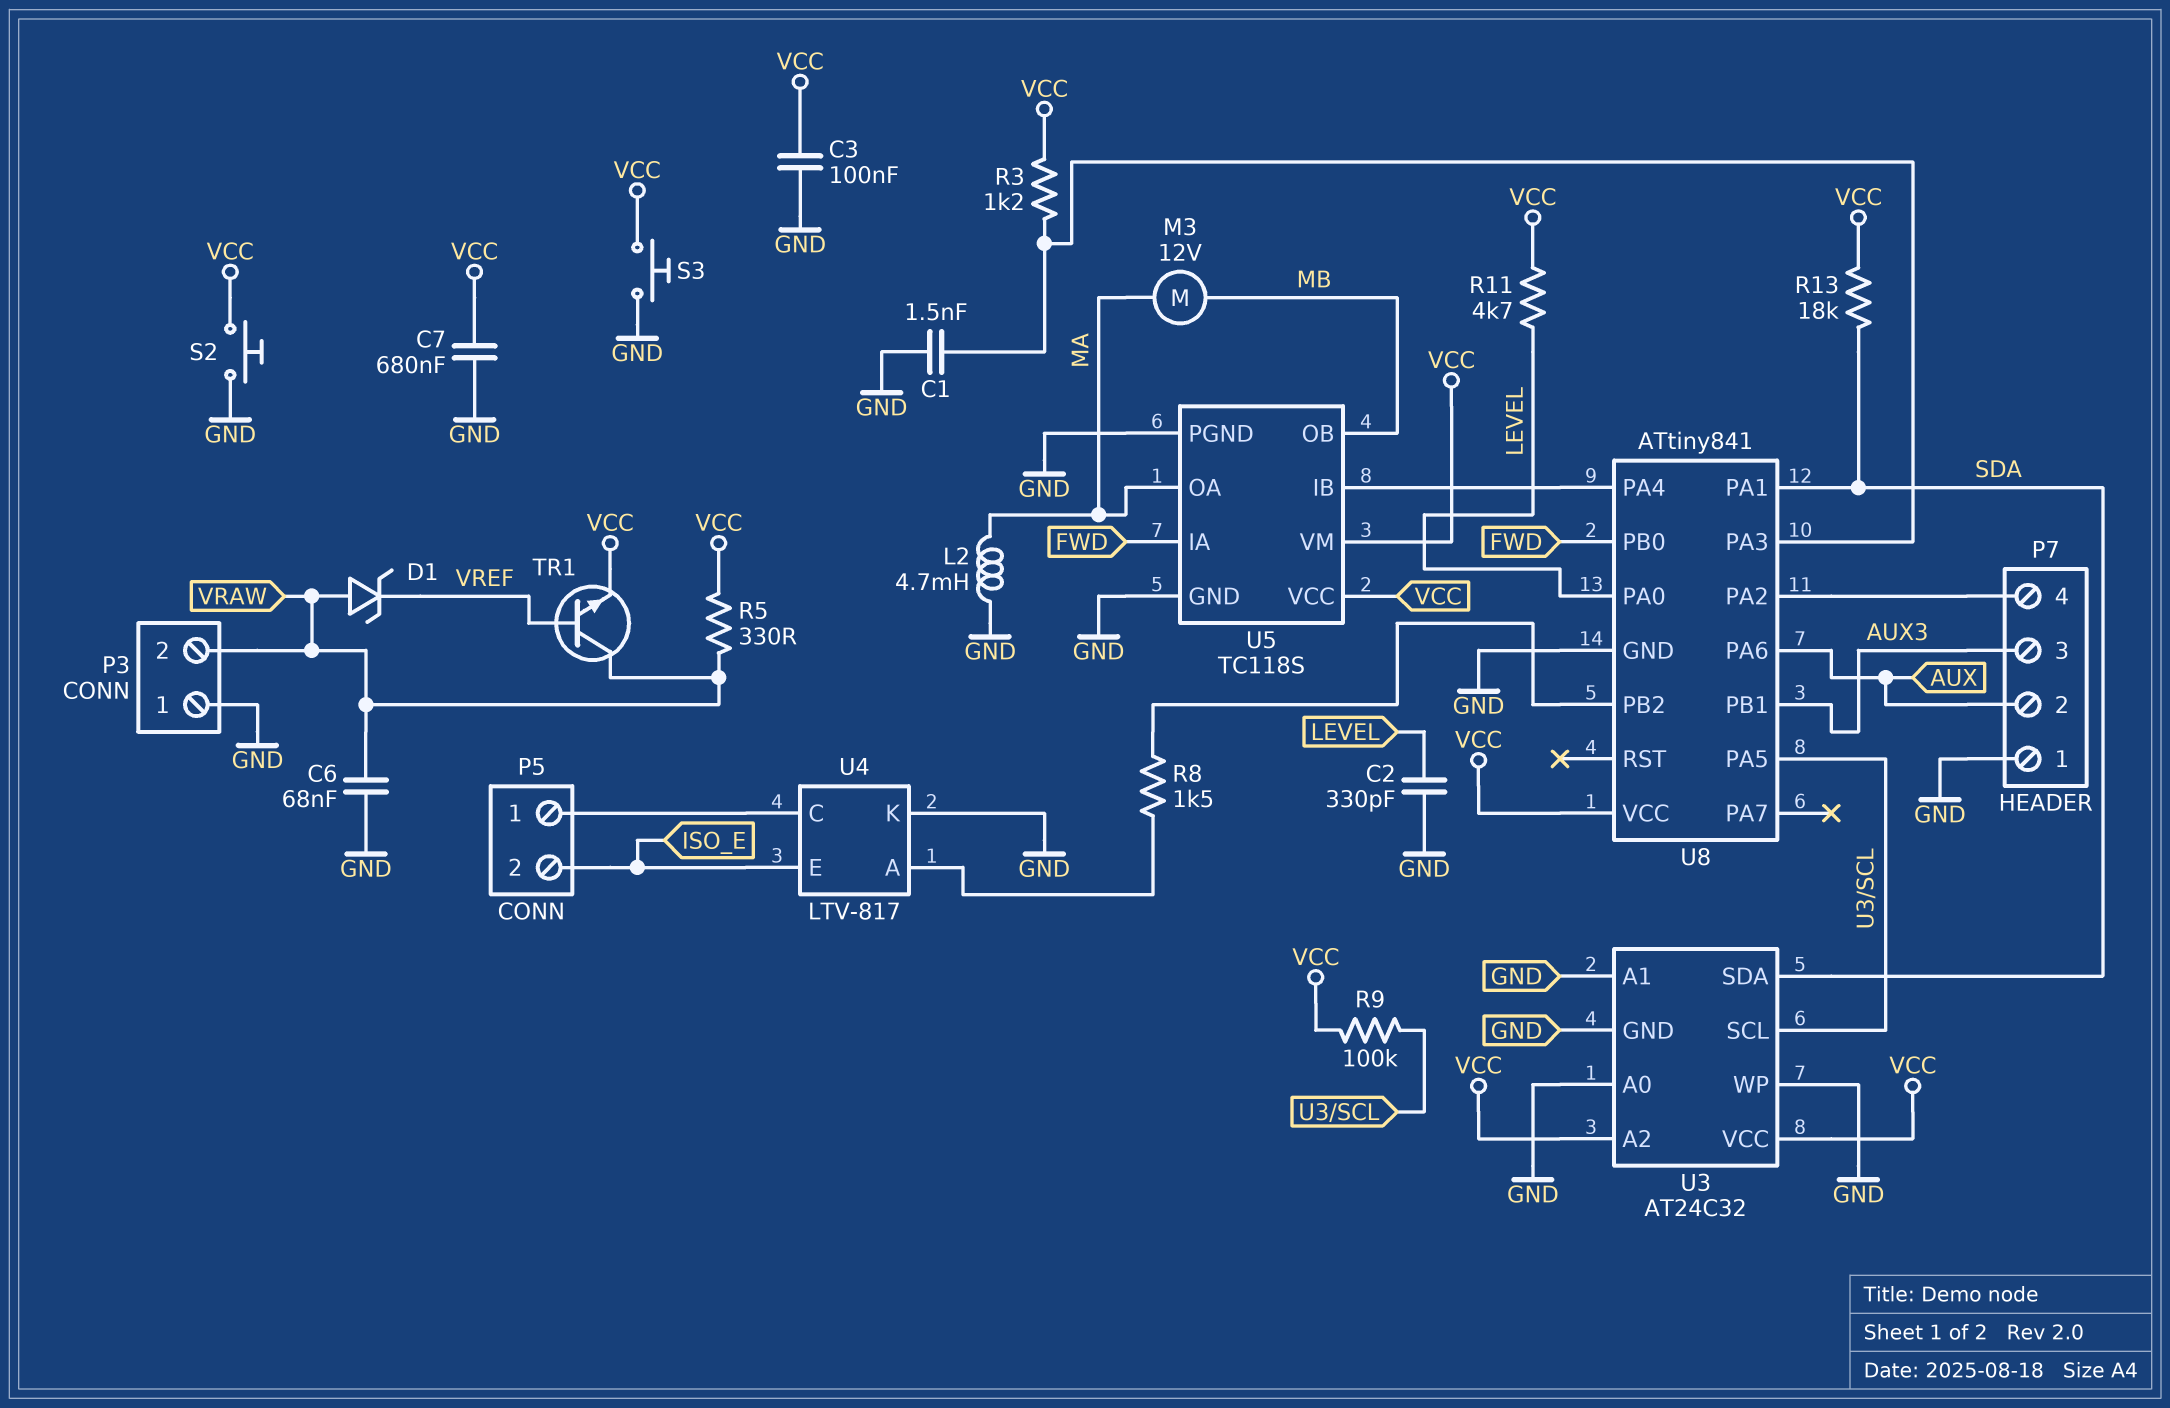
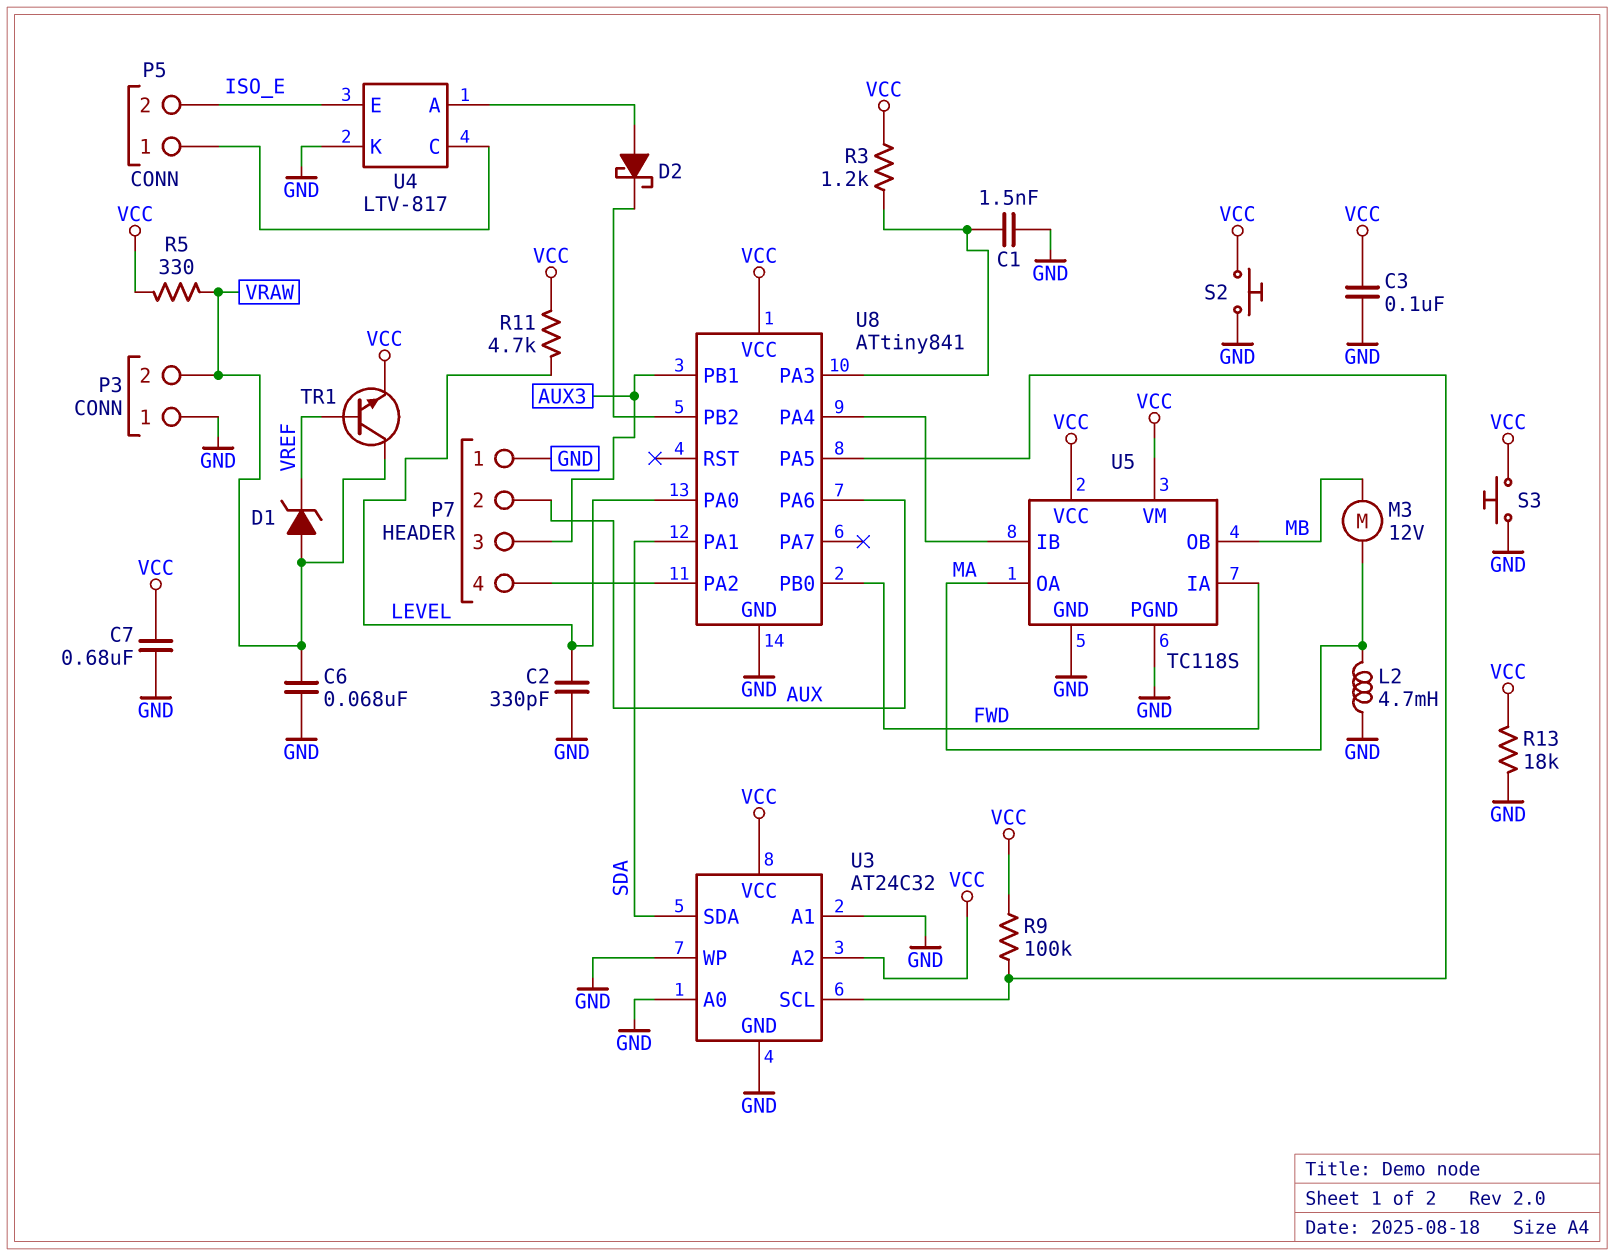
D2: none -> schottky (A U4/A, K U8/PB2)
R8: 1.5k (U4/A, U8/PB2) -> none
R13: 18k (SDA, VCC) -> 18k (GND, VCC)

